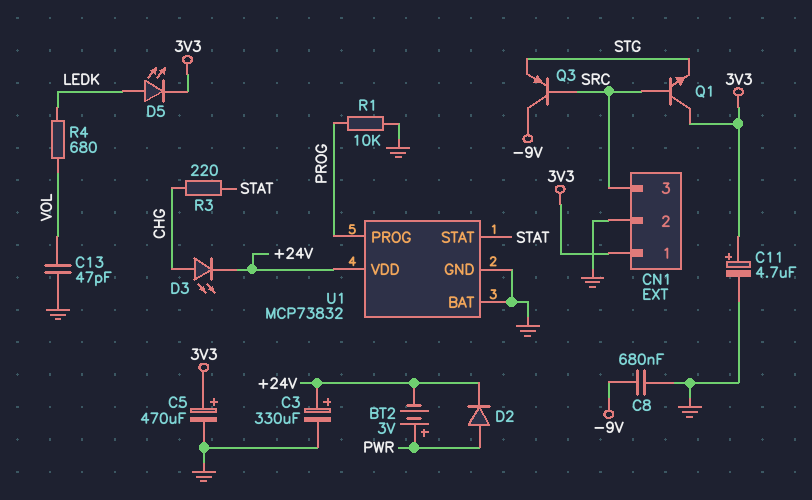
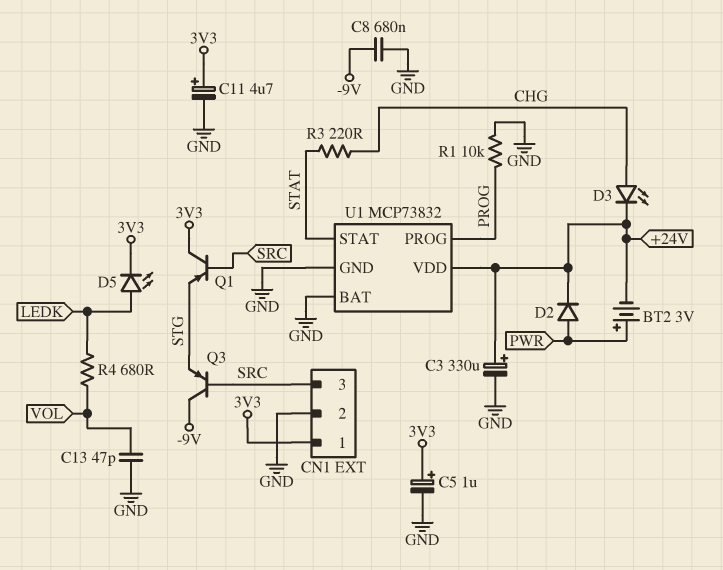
C5: 470uF (plus 3V3, minus GND) -> 1uF (plus 3V3, minus GND)
Q1: NPN (B SRC, C 3V3, E STG) -> PNP (B SRC, C 3V3, E STG)

